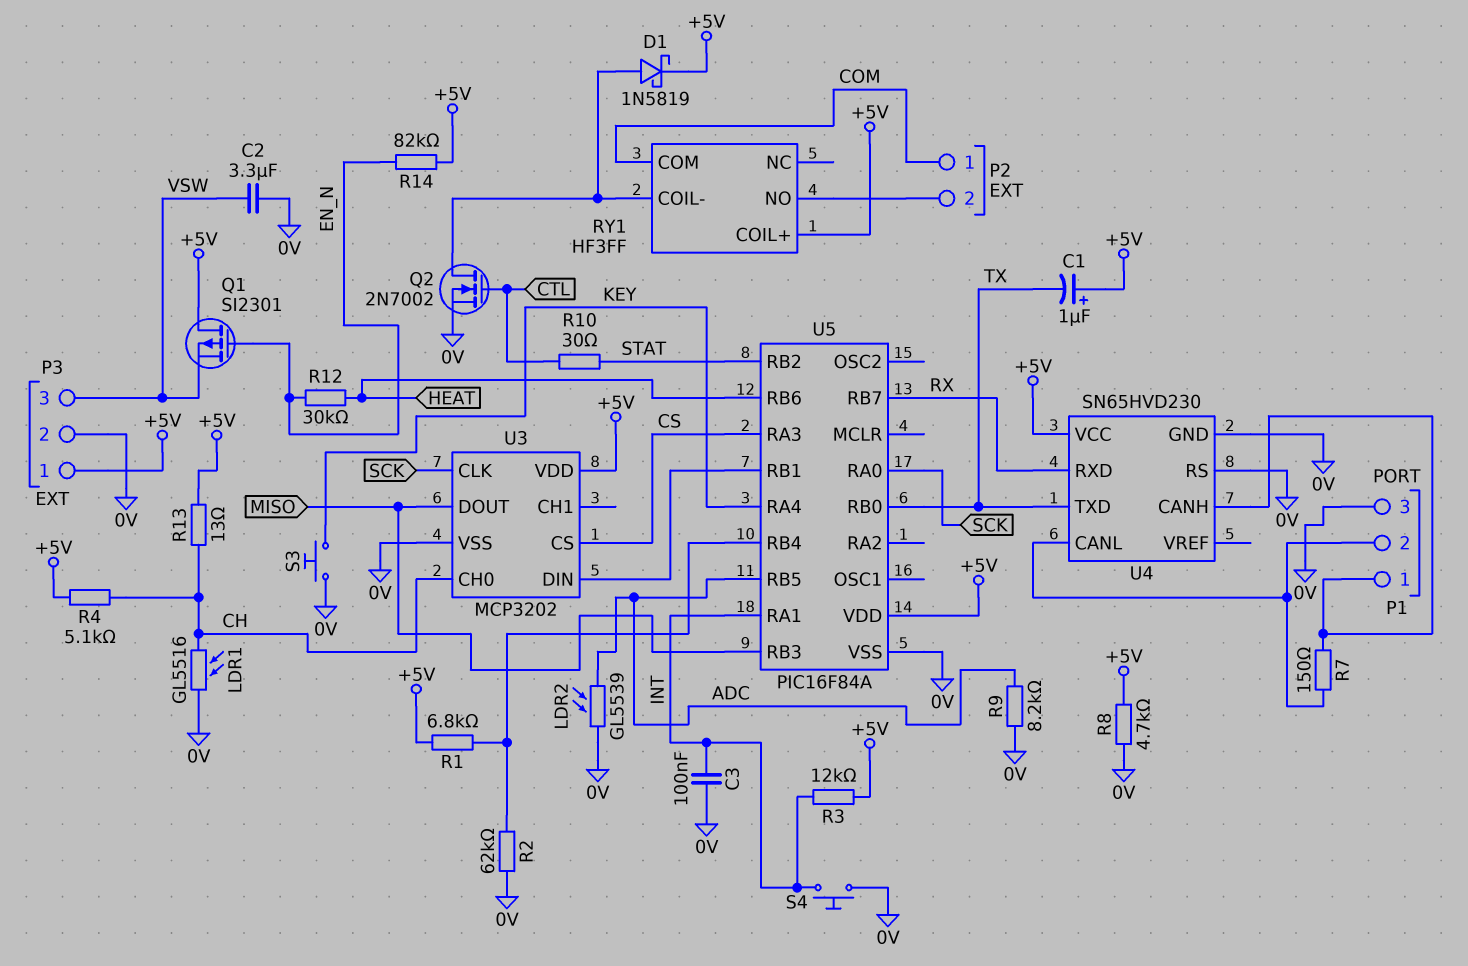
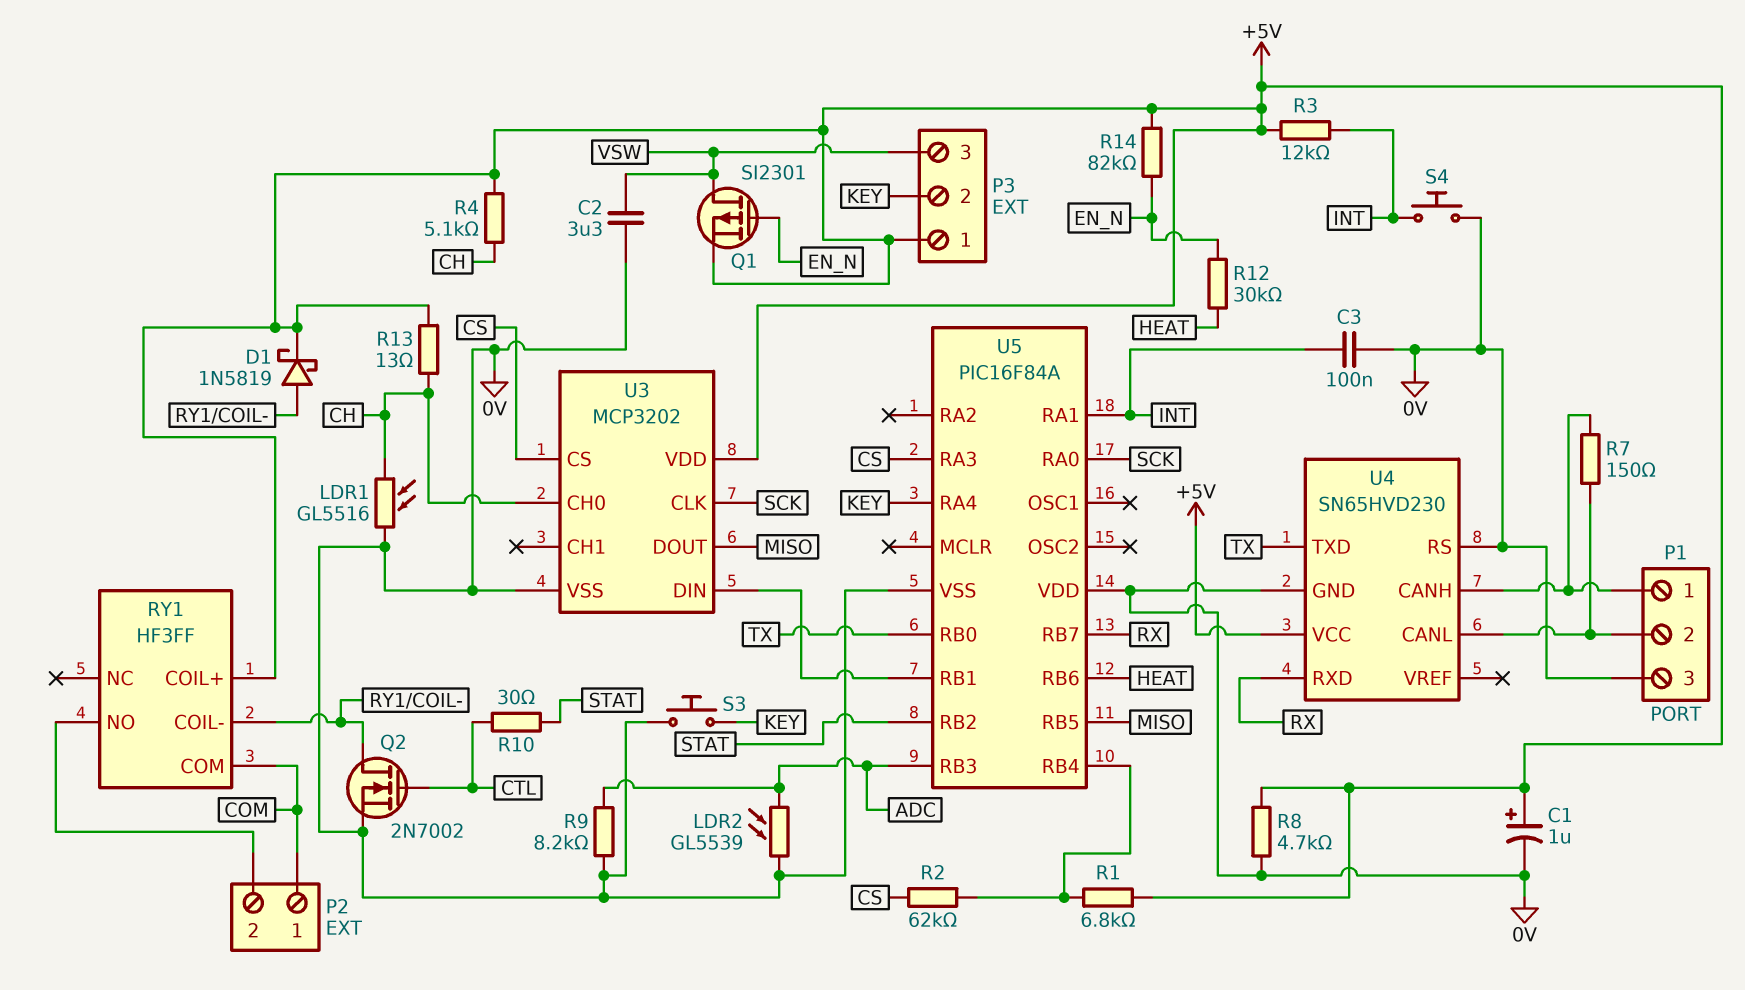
C1: 1uF (plus +5V, minus TX) -> 1uF (plus +5V, minus 0V)
P3 pin 2: 0V -> KEY
Q1: PMOS SI2301 (G EN_N, D +5V, S VSW) -> PMOS SI2301 (G EN_N, D VSW, S +5V)
R2: 62k (0V, U5/RB4) -> 62k (CS, U5/RB4)
U5 pin RB3: MISO -> ADC
U5 pin RB5: ADC -> MISO
U5 pin VDD: +5V -> 0V

